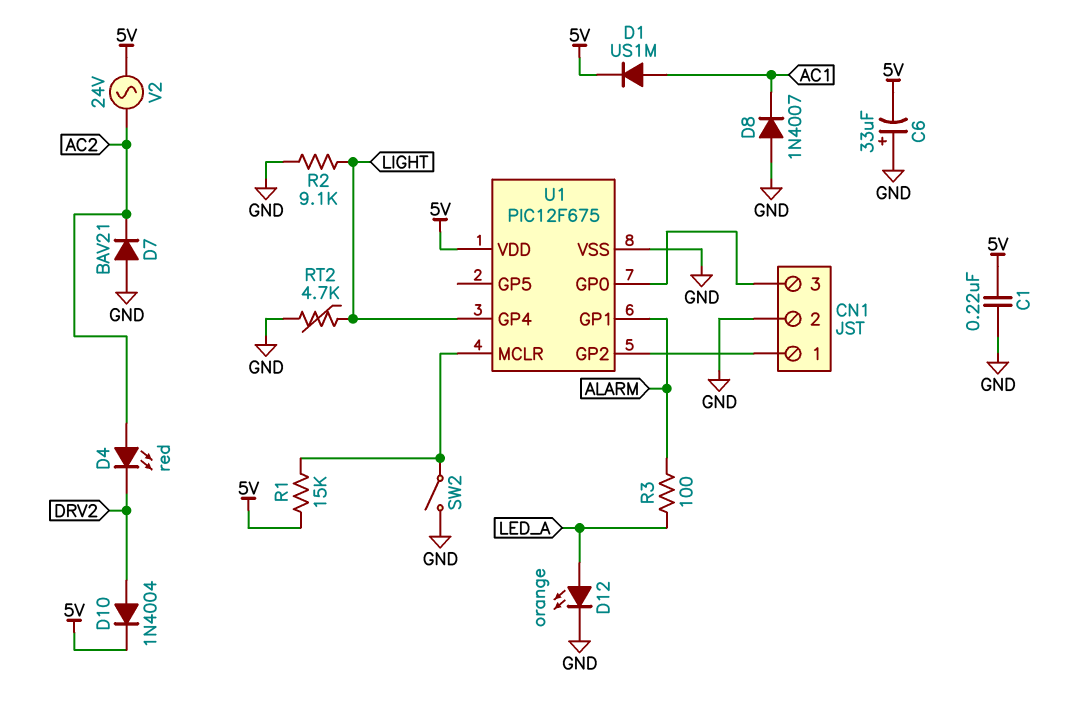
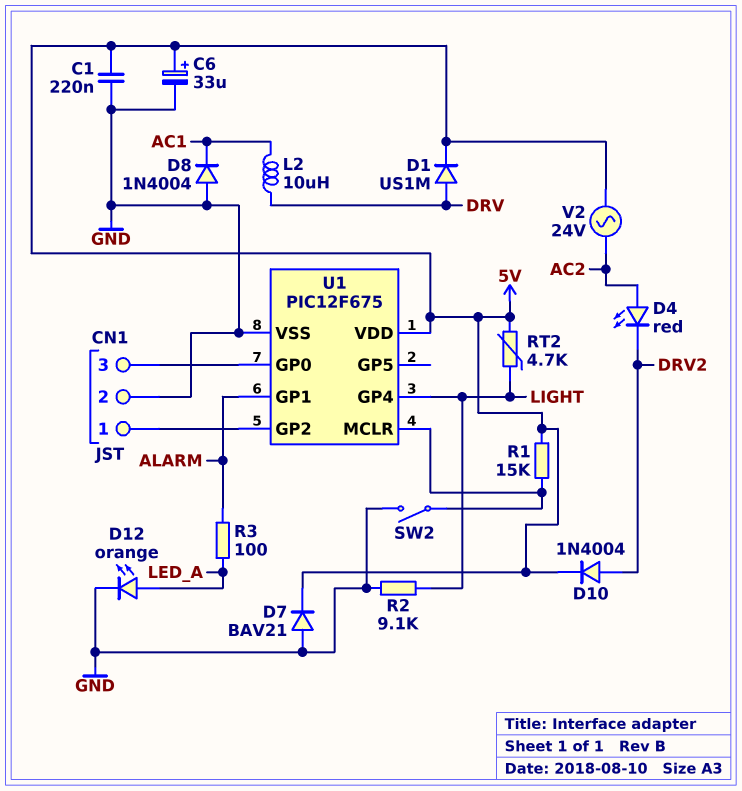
C6: 33uF (plus GND, minus 5V) -> 33uF (plus 5V, minus GND)
D1: diode US1M (A AC1, K 5V) -> diode US1M (A DRV, K 5V)
D7: diode BAV21 (A GND, K AC2) -> diode BAV21 (A GND, K 5V)
D8: diode 1N4007 (A GND, K AC1) -> diode 1N4004 (A GND, K AC1)
L2: none -> 10uH (AC1, DRV)
RT2: 4.7k (GND, LIGHT) -> 4.7k (5V, LIGHT)

